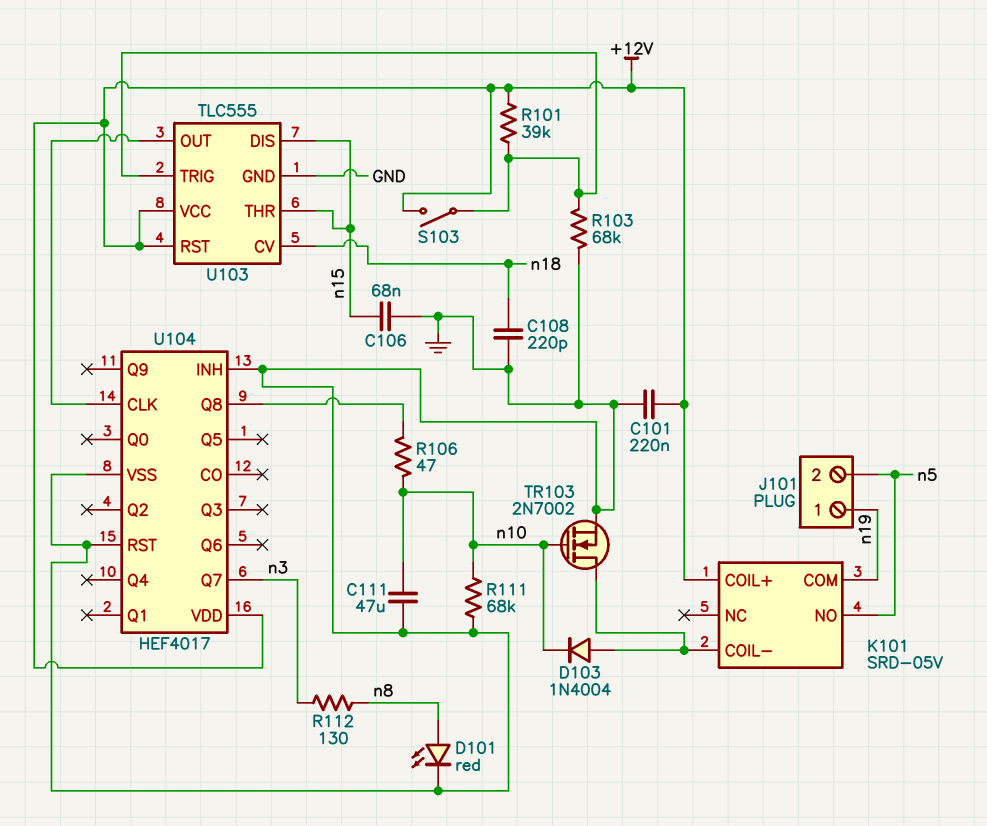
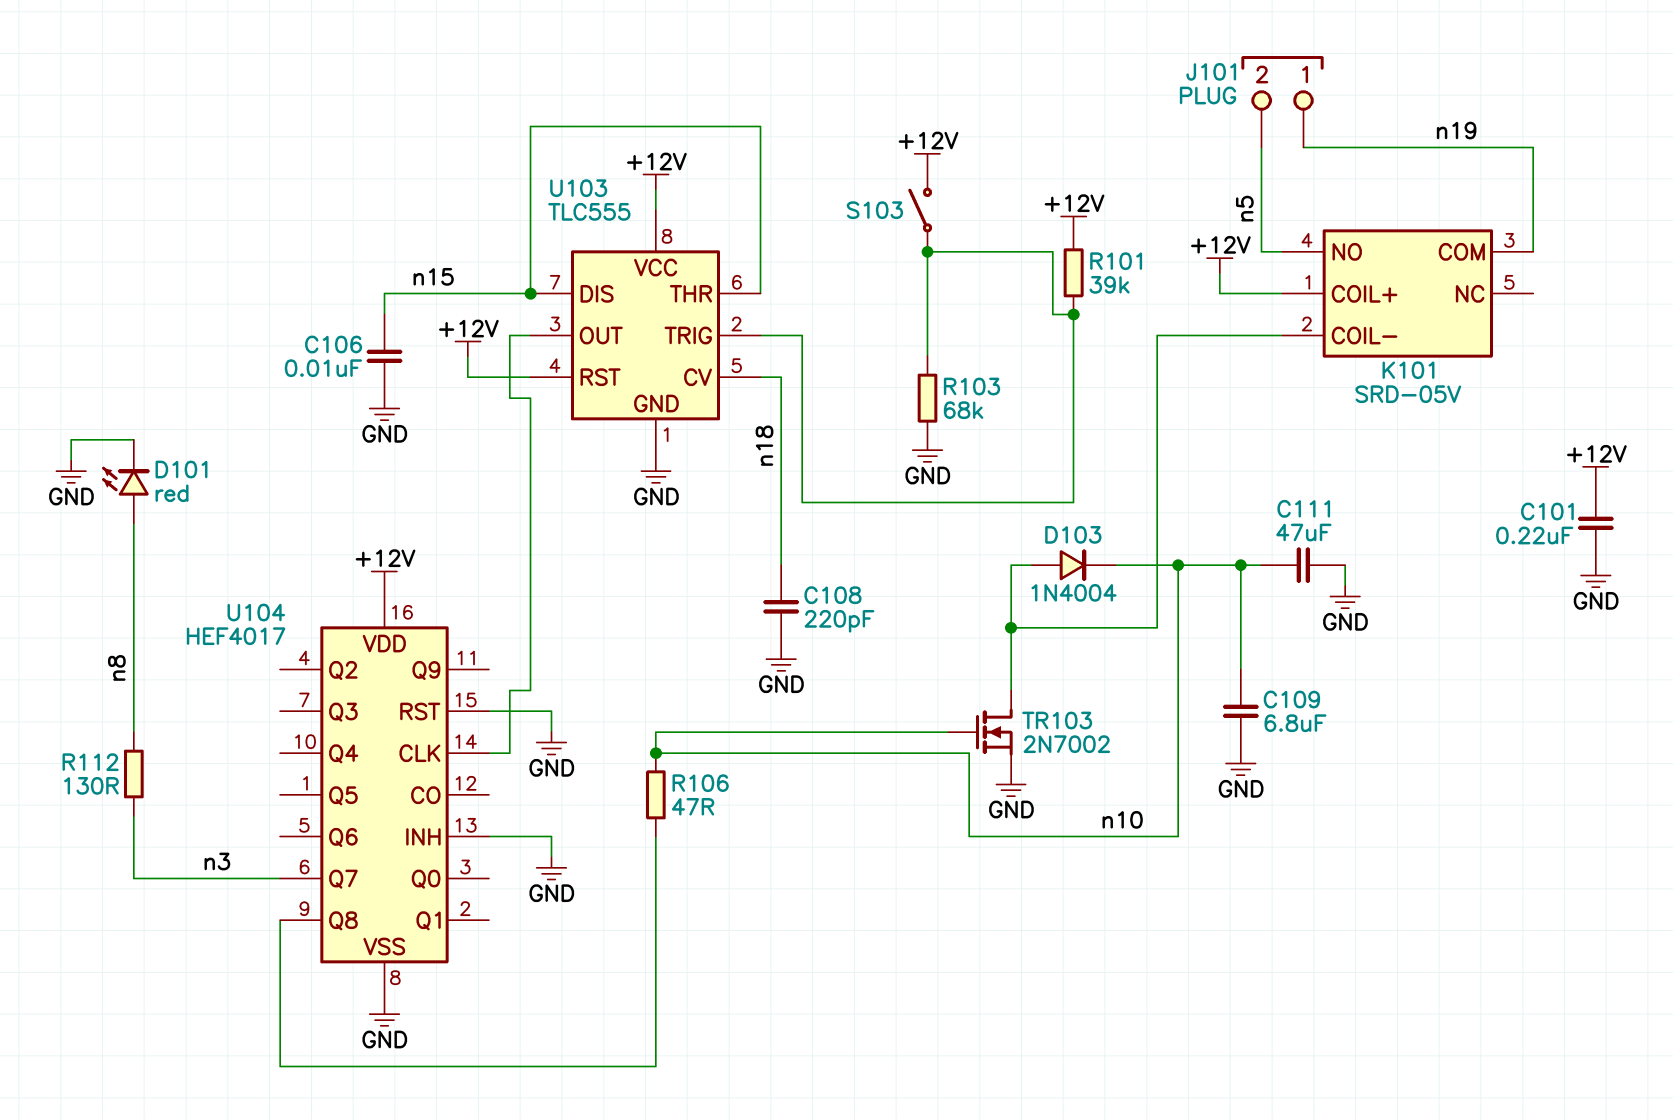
C106: 68nF (GND, n15) -> 10nF (GND, n15)
C109: none -> 6.8uF (GND, n10)
R111: 68k (GND, n10) -> none

